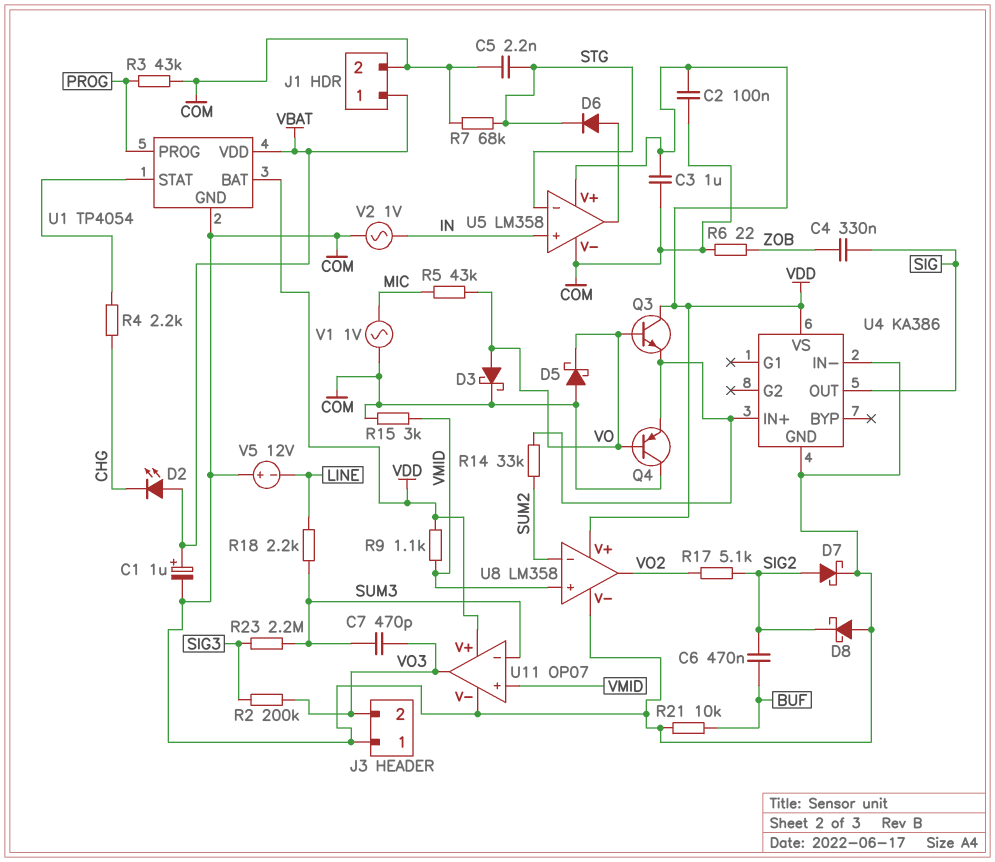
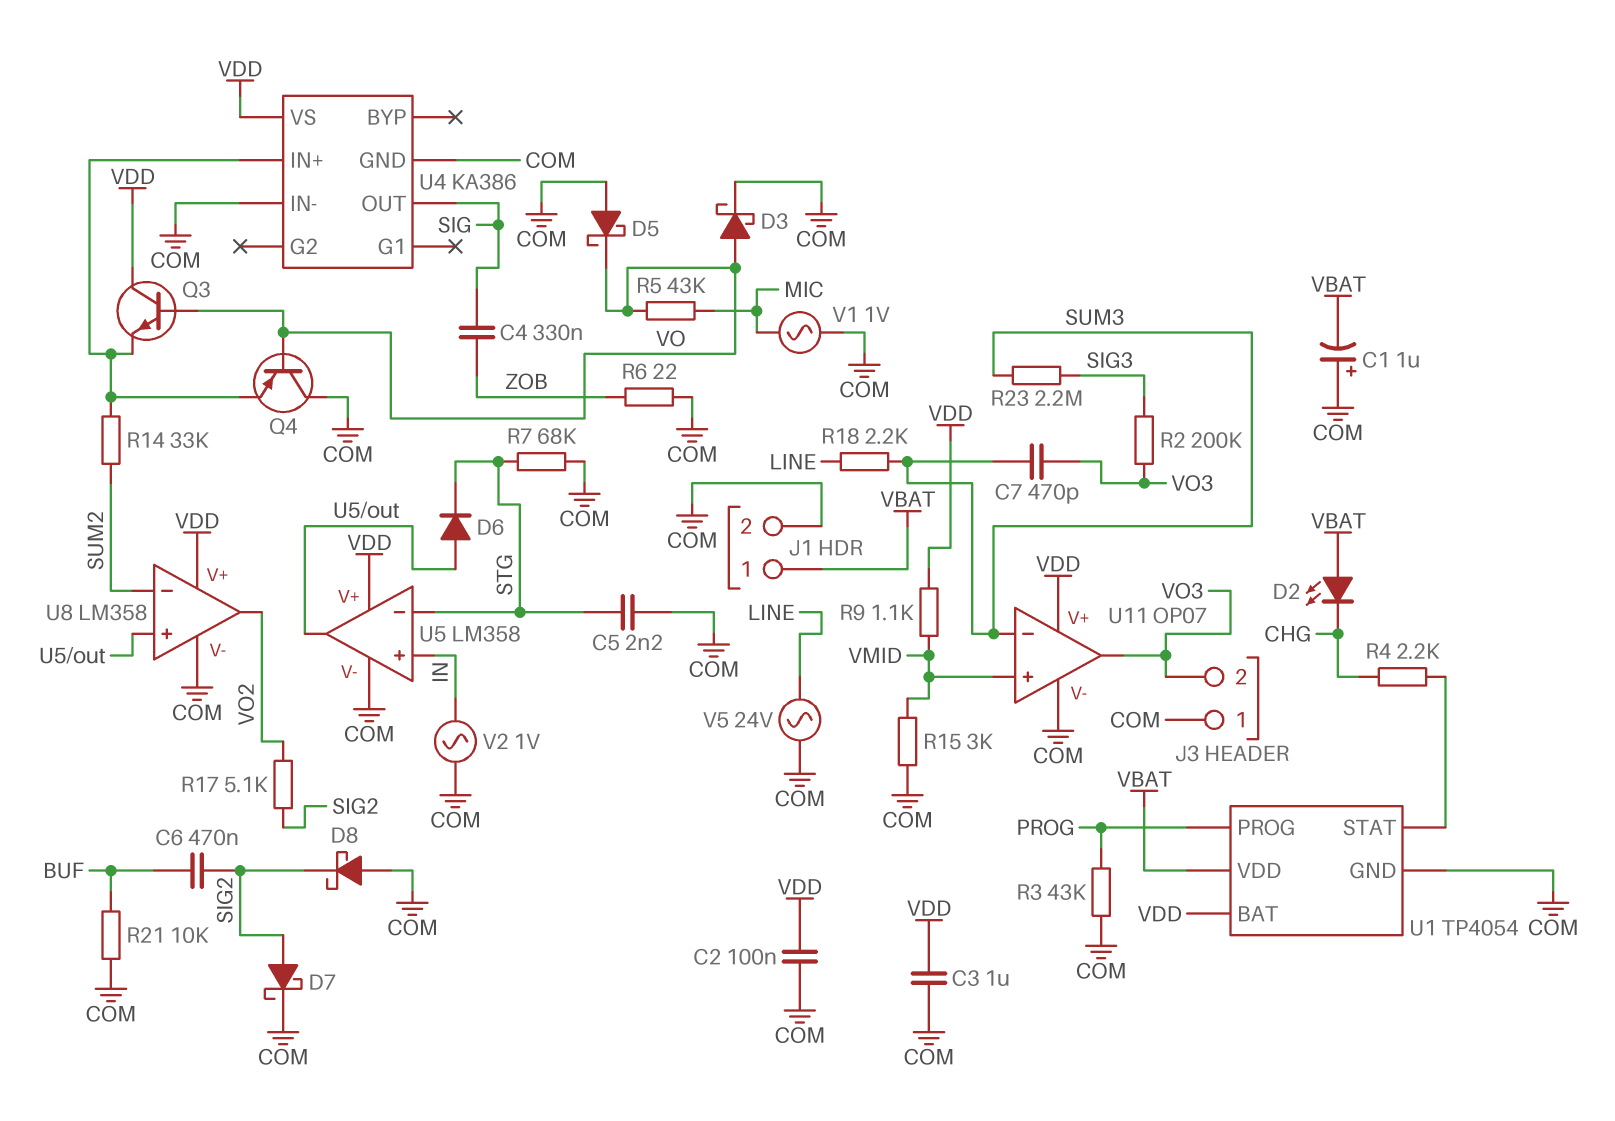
C1: 1uF (plus VBAT, minus COM) -> 1uF (plus COM, minus VBAT)
U8 pin in+: VMID -> U5/out
V5: 12V (plus COM, minus LINE) -> AC 24V (COM, LINE)

